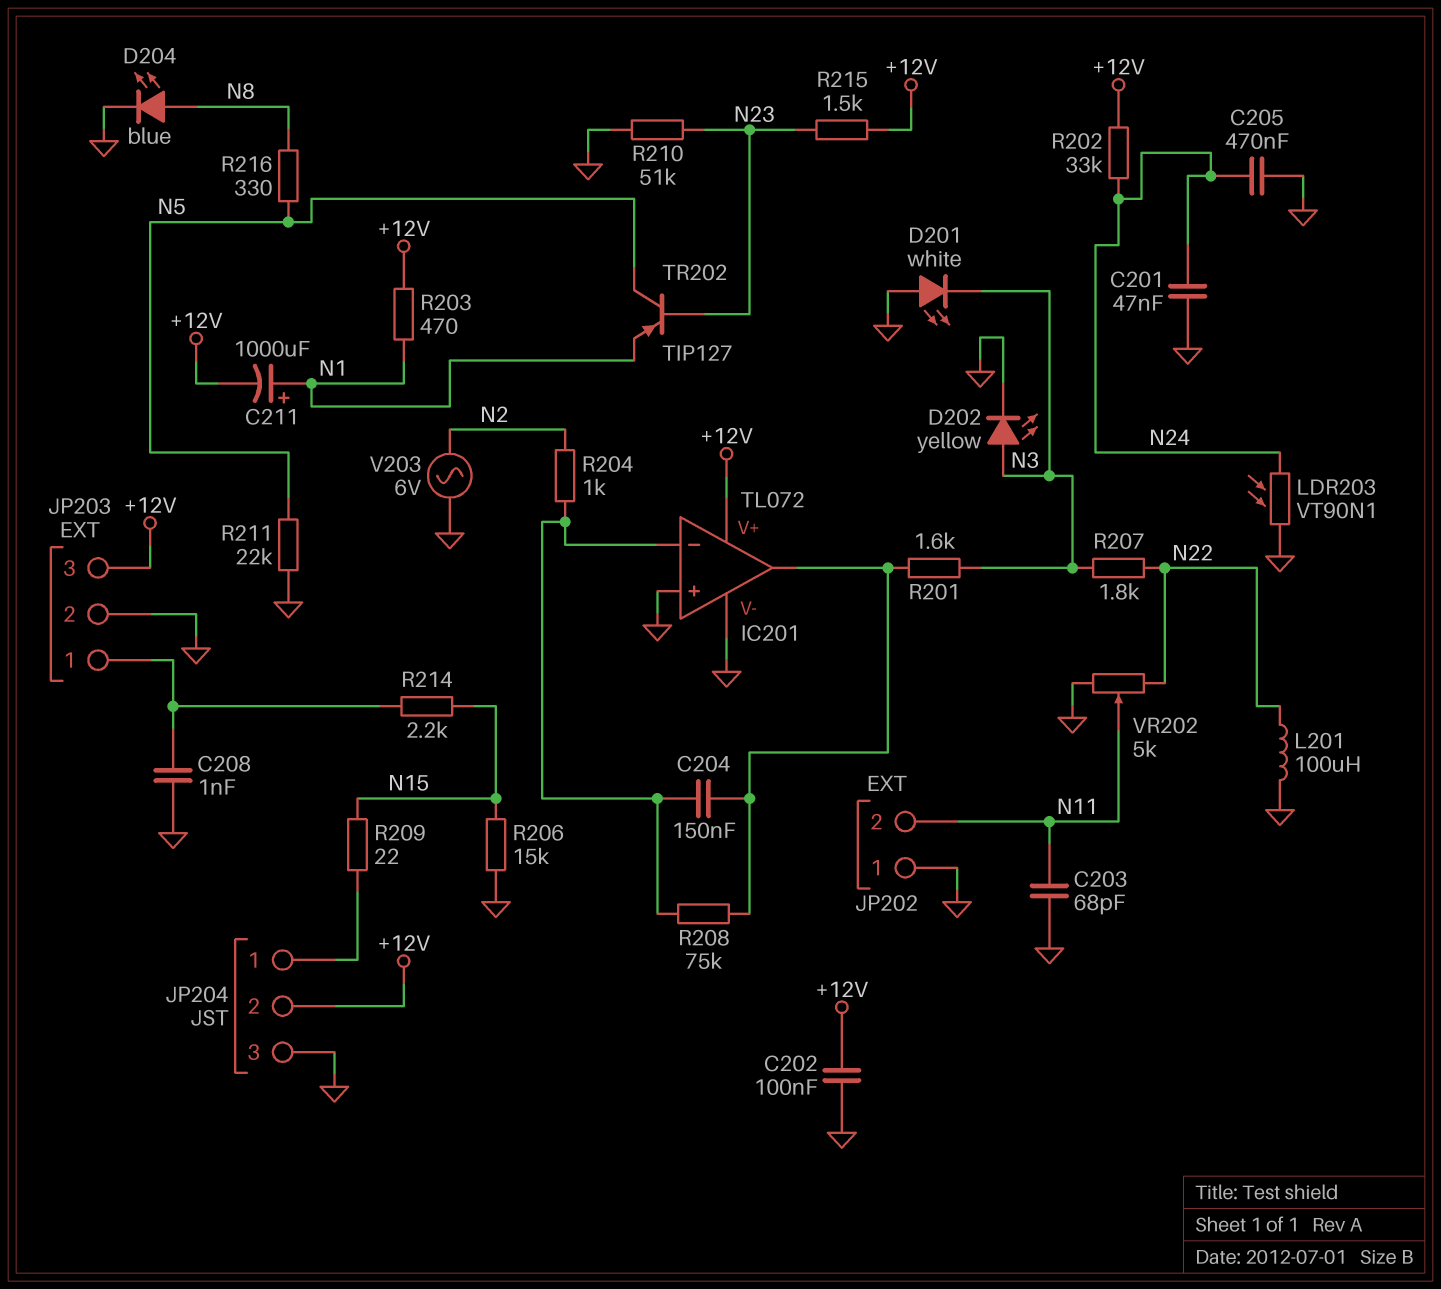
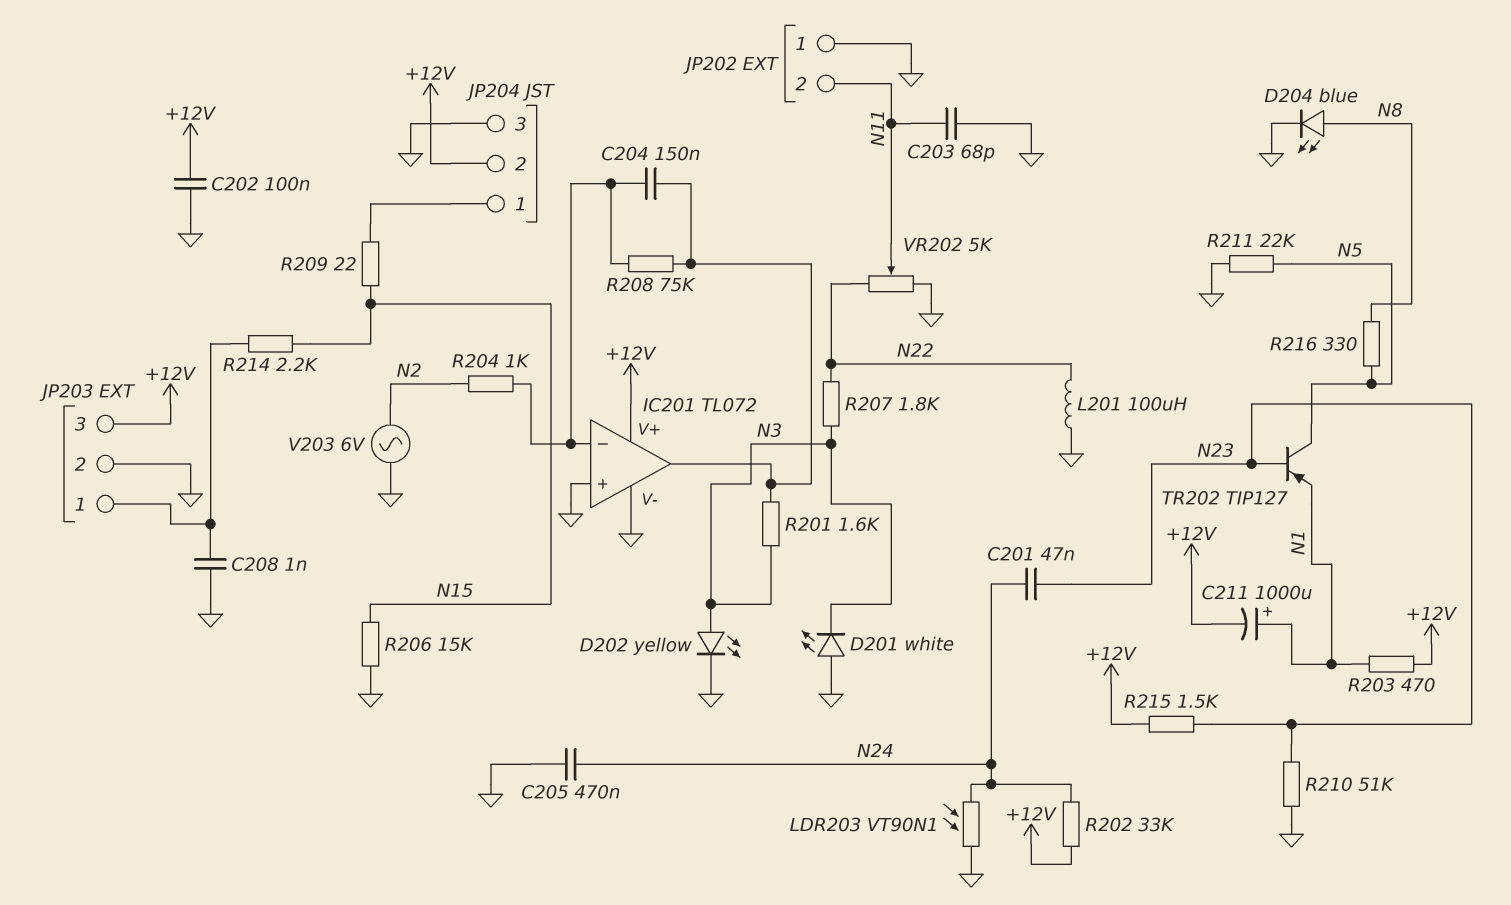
C201: 47nF (GND, N24) -> 47nF (N23, N24)

